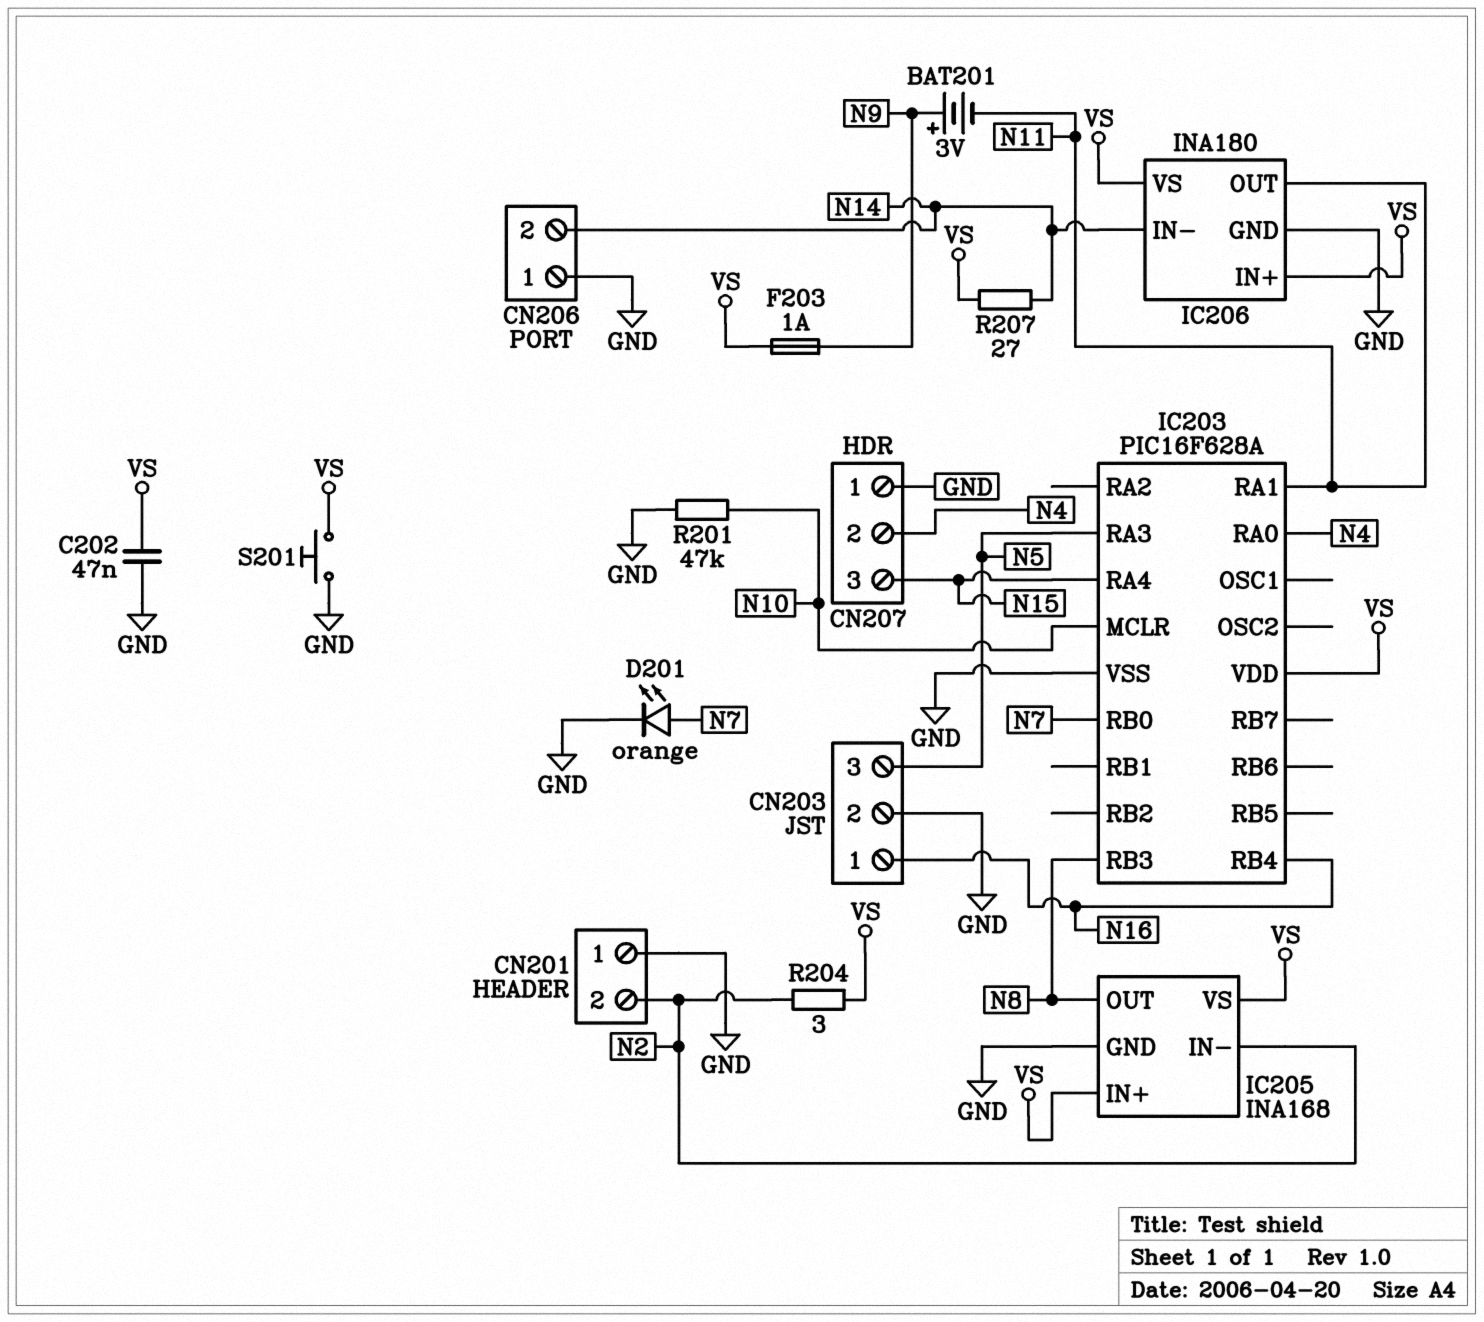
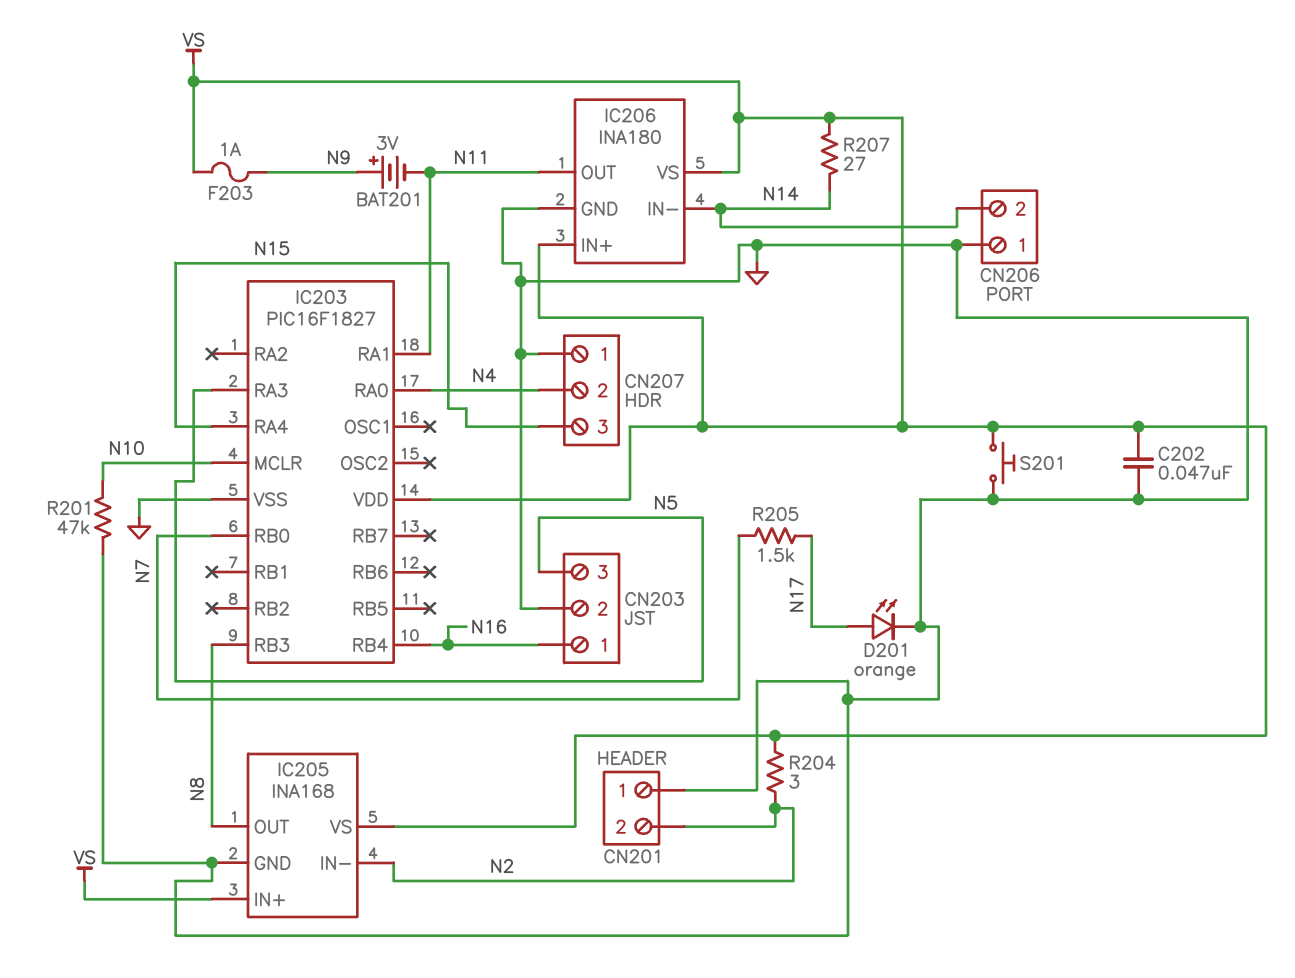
D201: LED orange (A N7, K GND) -> LED orange (A N17, K GND)
IC203: PIC16F628A -> PIC16F1827
R205: none -> 1.5k (N7, N17)

